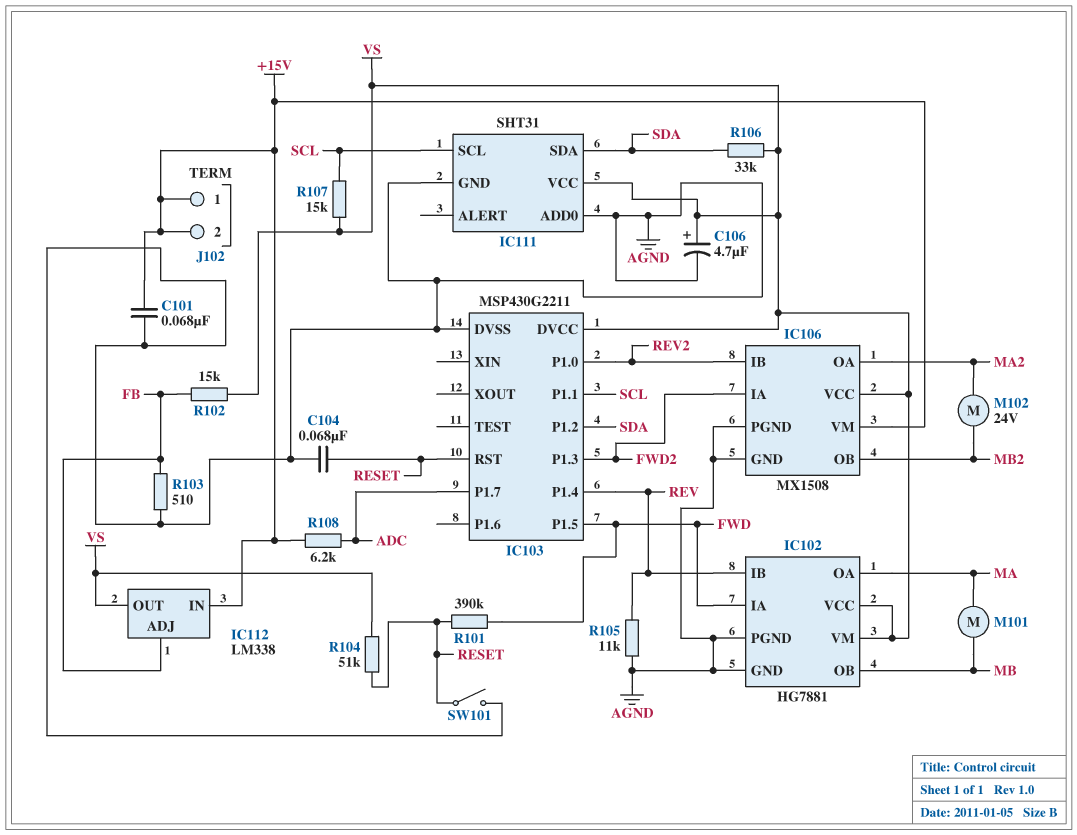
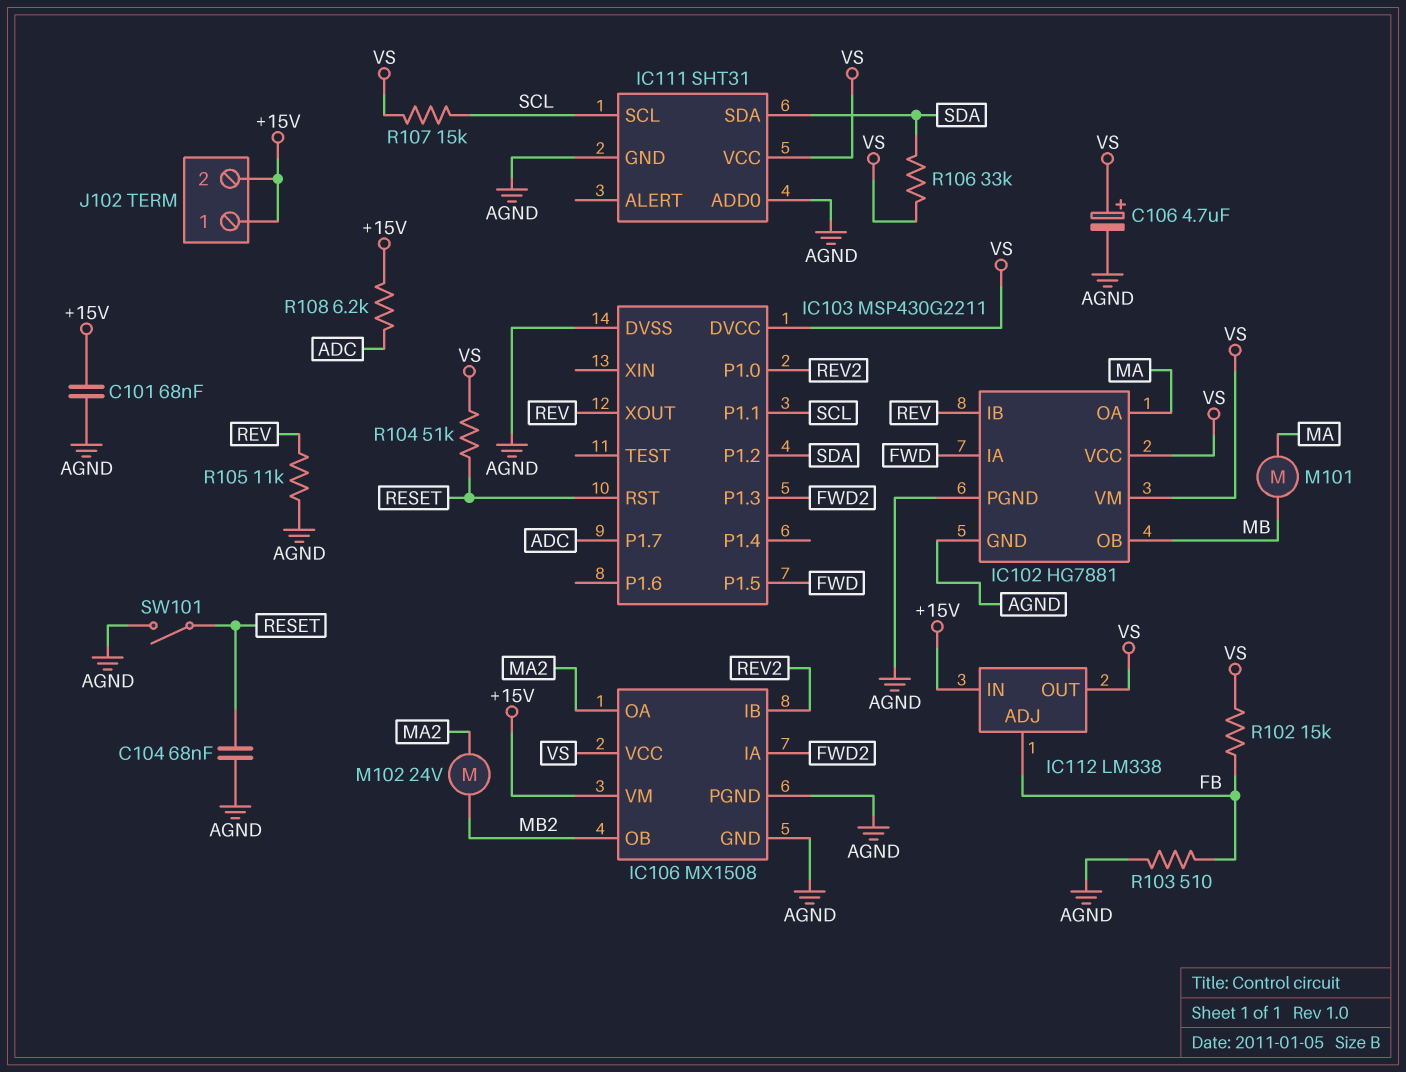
IC103 pin P1.4: REV -> none
IC103 pin XOUT: none -> REV
R101: 390k (FWD, RESET) -> none

